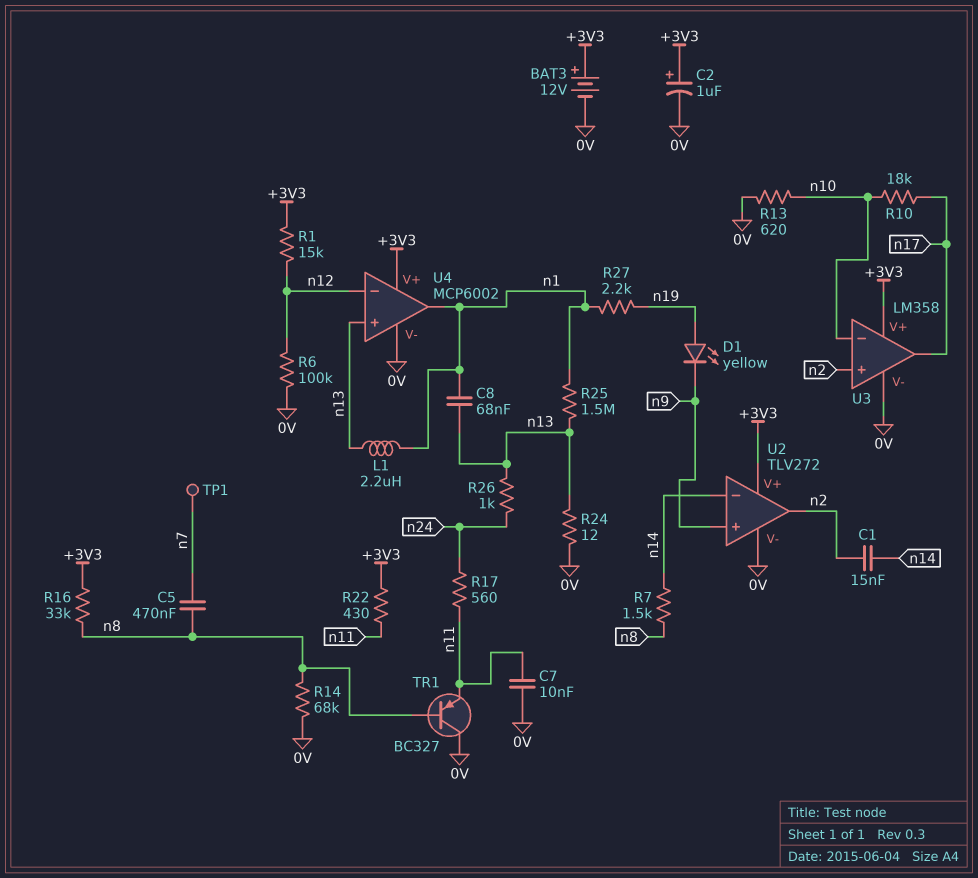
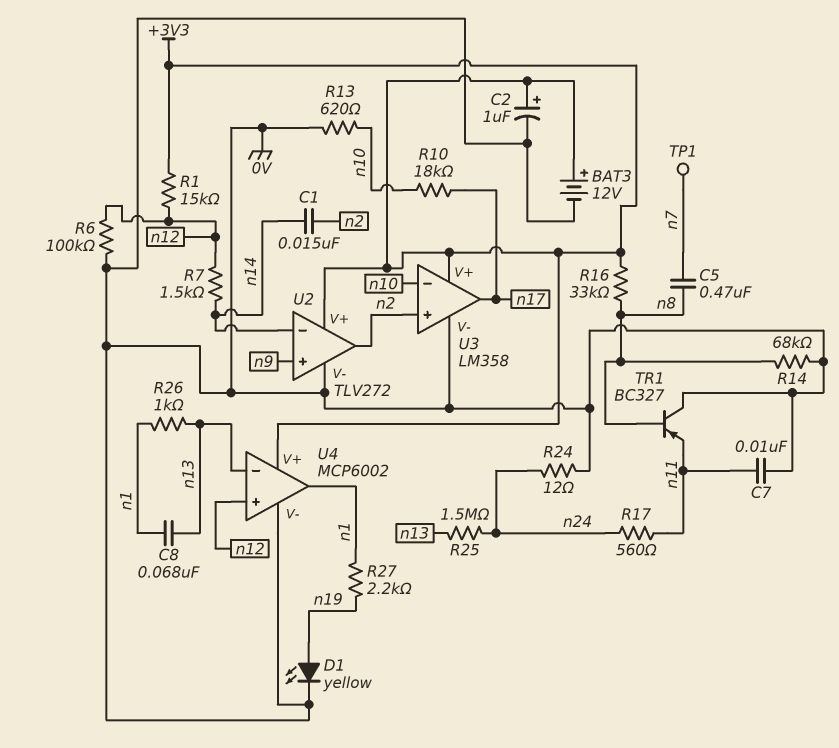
D1: LED yellow (A n19, K n9) -> LED yellow (A n19, K 0V)
L1: 2.2uH (n1, n13) -> none
R7: 1.5k (n8, n14) -> 1.5k (n12, n14)
R22: 430 (+3V3, n11) -> none
R24: 12 (0V, n13) -> 12 (0V, n24)
R25: 1.5M (n1, n13) -> 1.5M (n13, n24)
R26: 1k (n13, n24) -> 1k (n1, n13)
U4 pin in+: n13 -> n12
U4 pin in-: n12 -> n13

